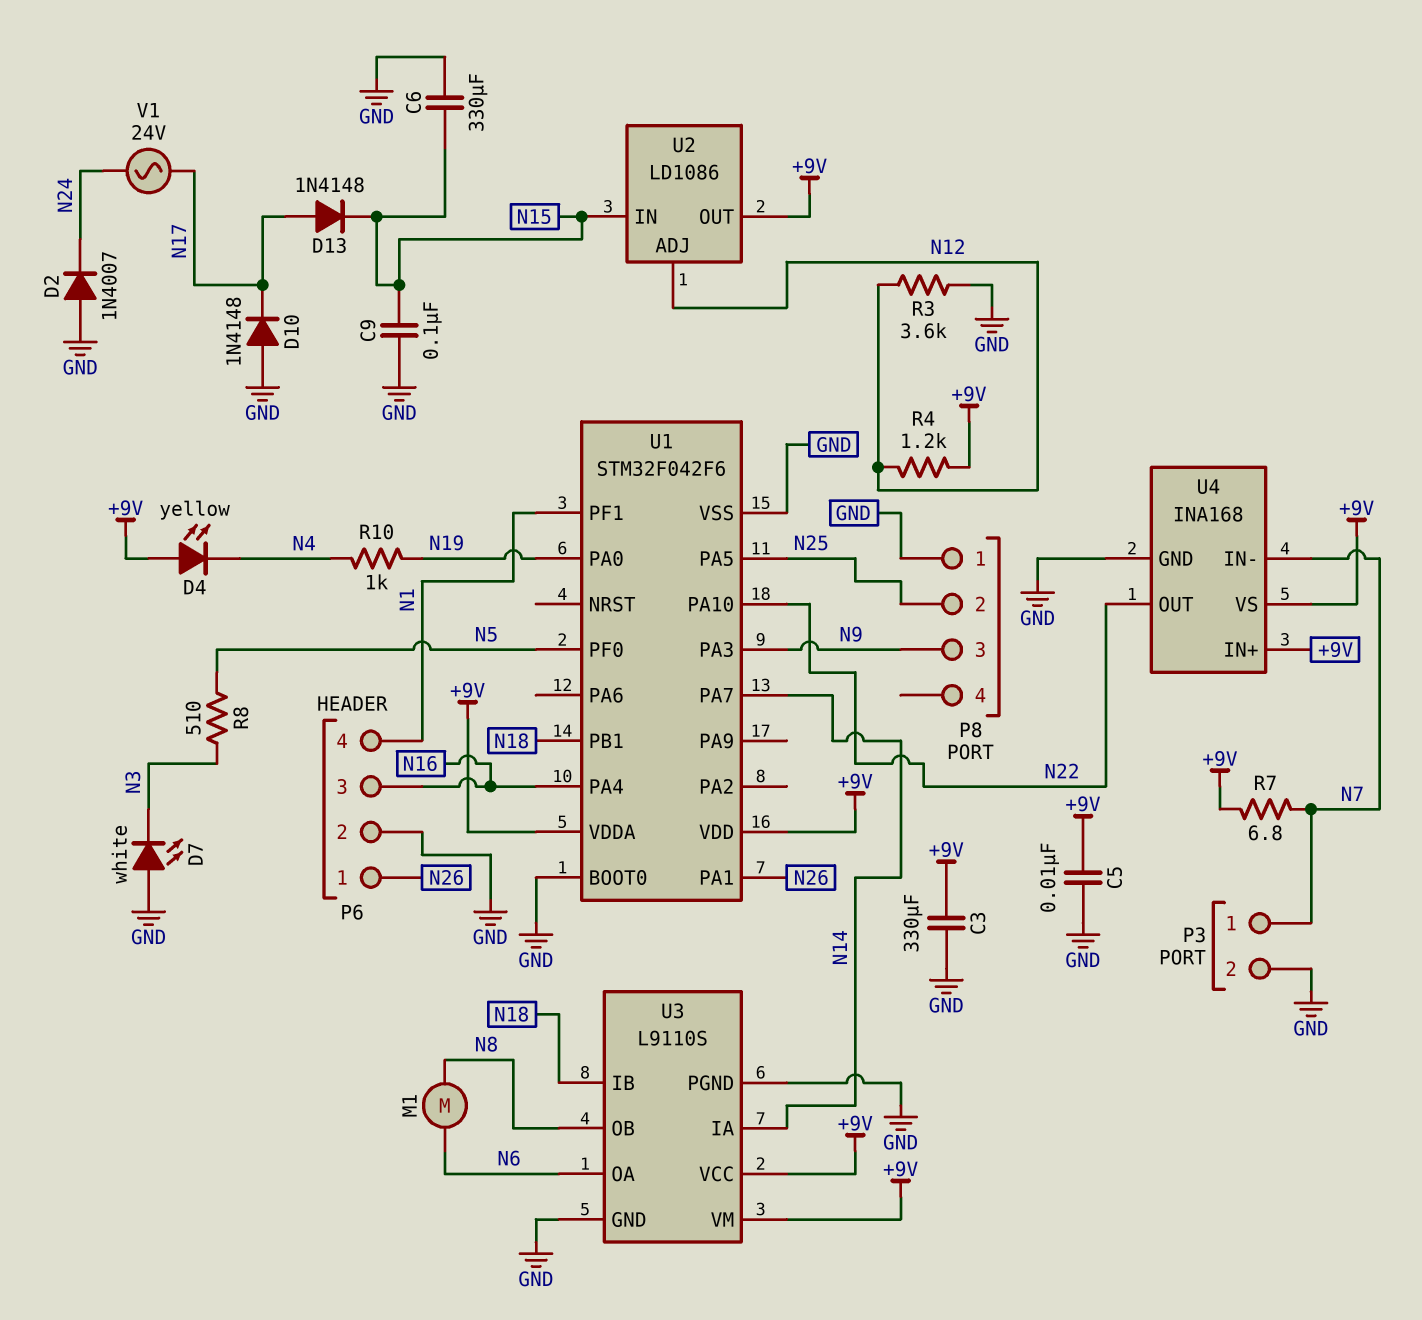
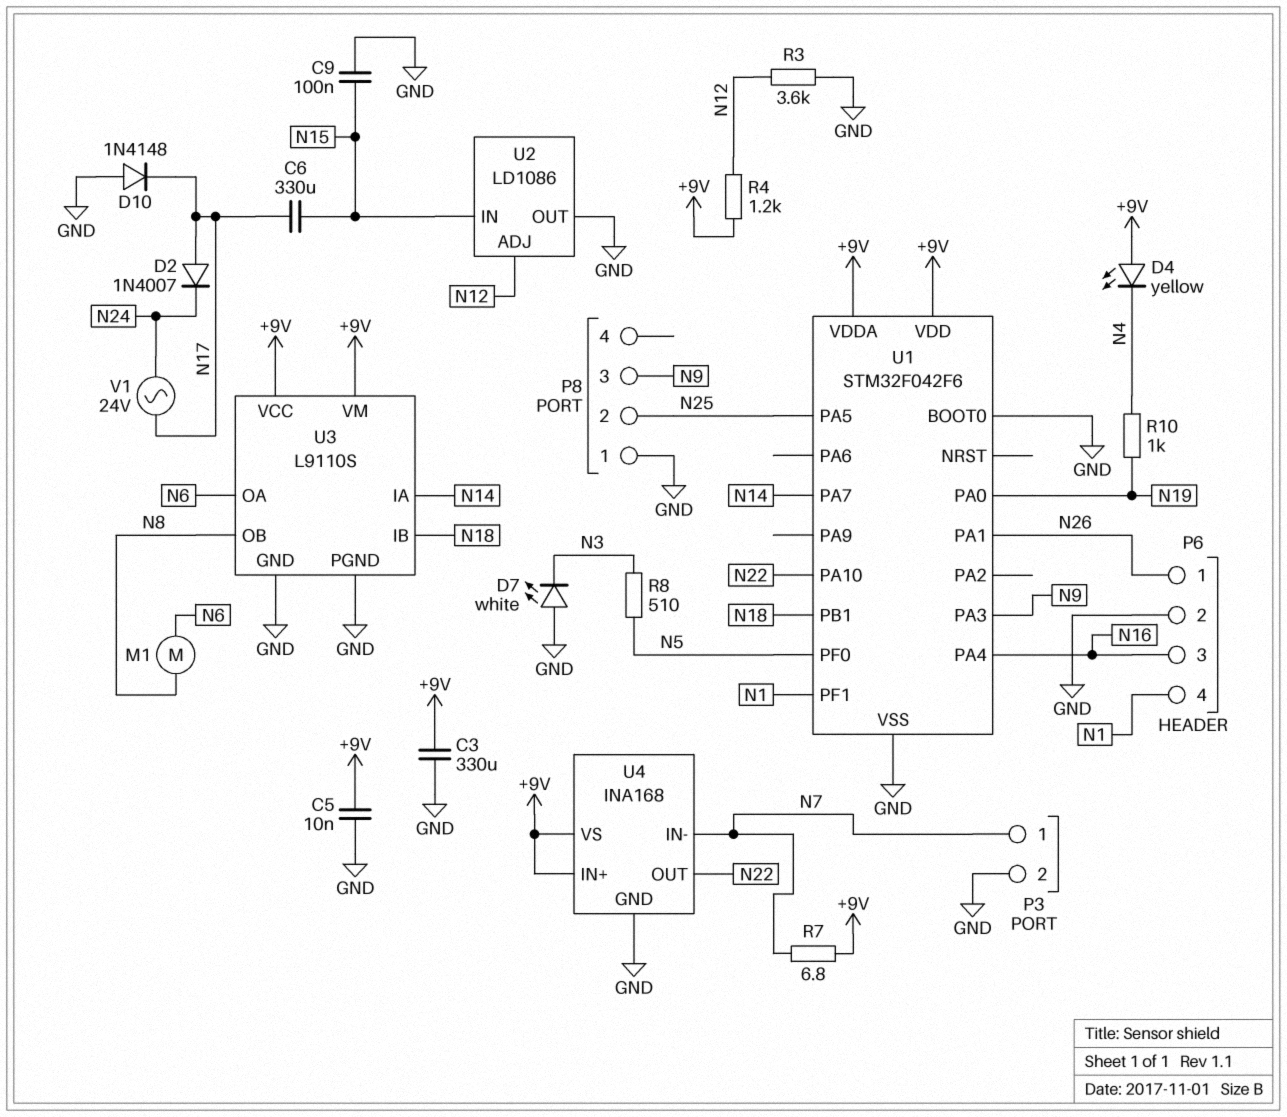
C6: 330uF (GND, N15) -> 330uF (N15, N17)
D2: diode 1N4007 (A GND, K N24) -> diode 1N4007 (A N17, K N24)
D13: diode 1N4148 (A N17, K N15) -> none
U2 pin OUT: +9V -> GND

